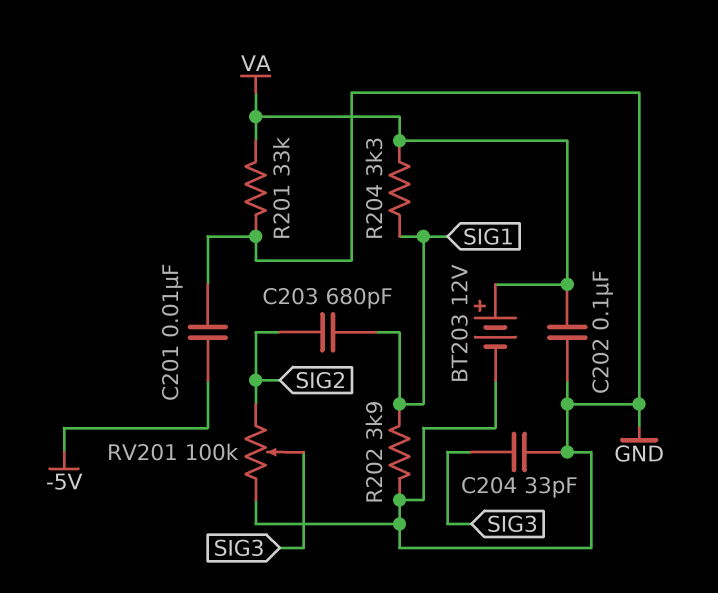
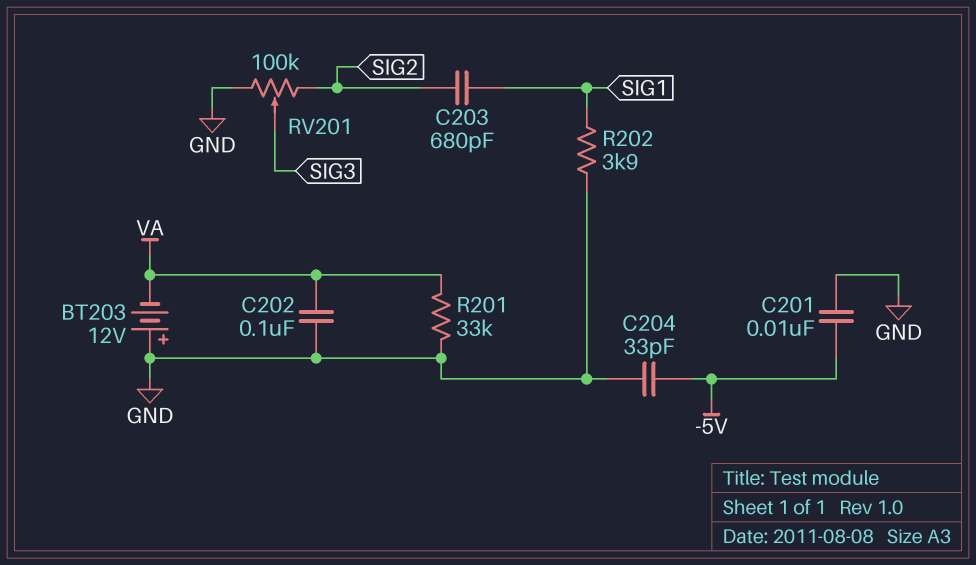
BT203: 12V (plus VA, minus GND) -> 12V (plus GND, minus VA)
C204: 33pF (GND, SIG3) -> 33pF (-5V, GND)
R204: 3.3k (SIG1, VA) -> none

